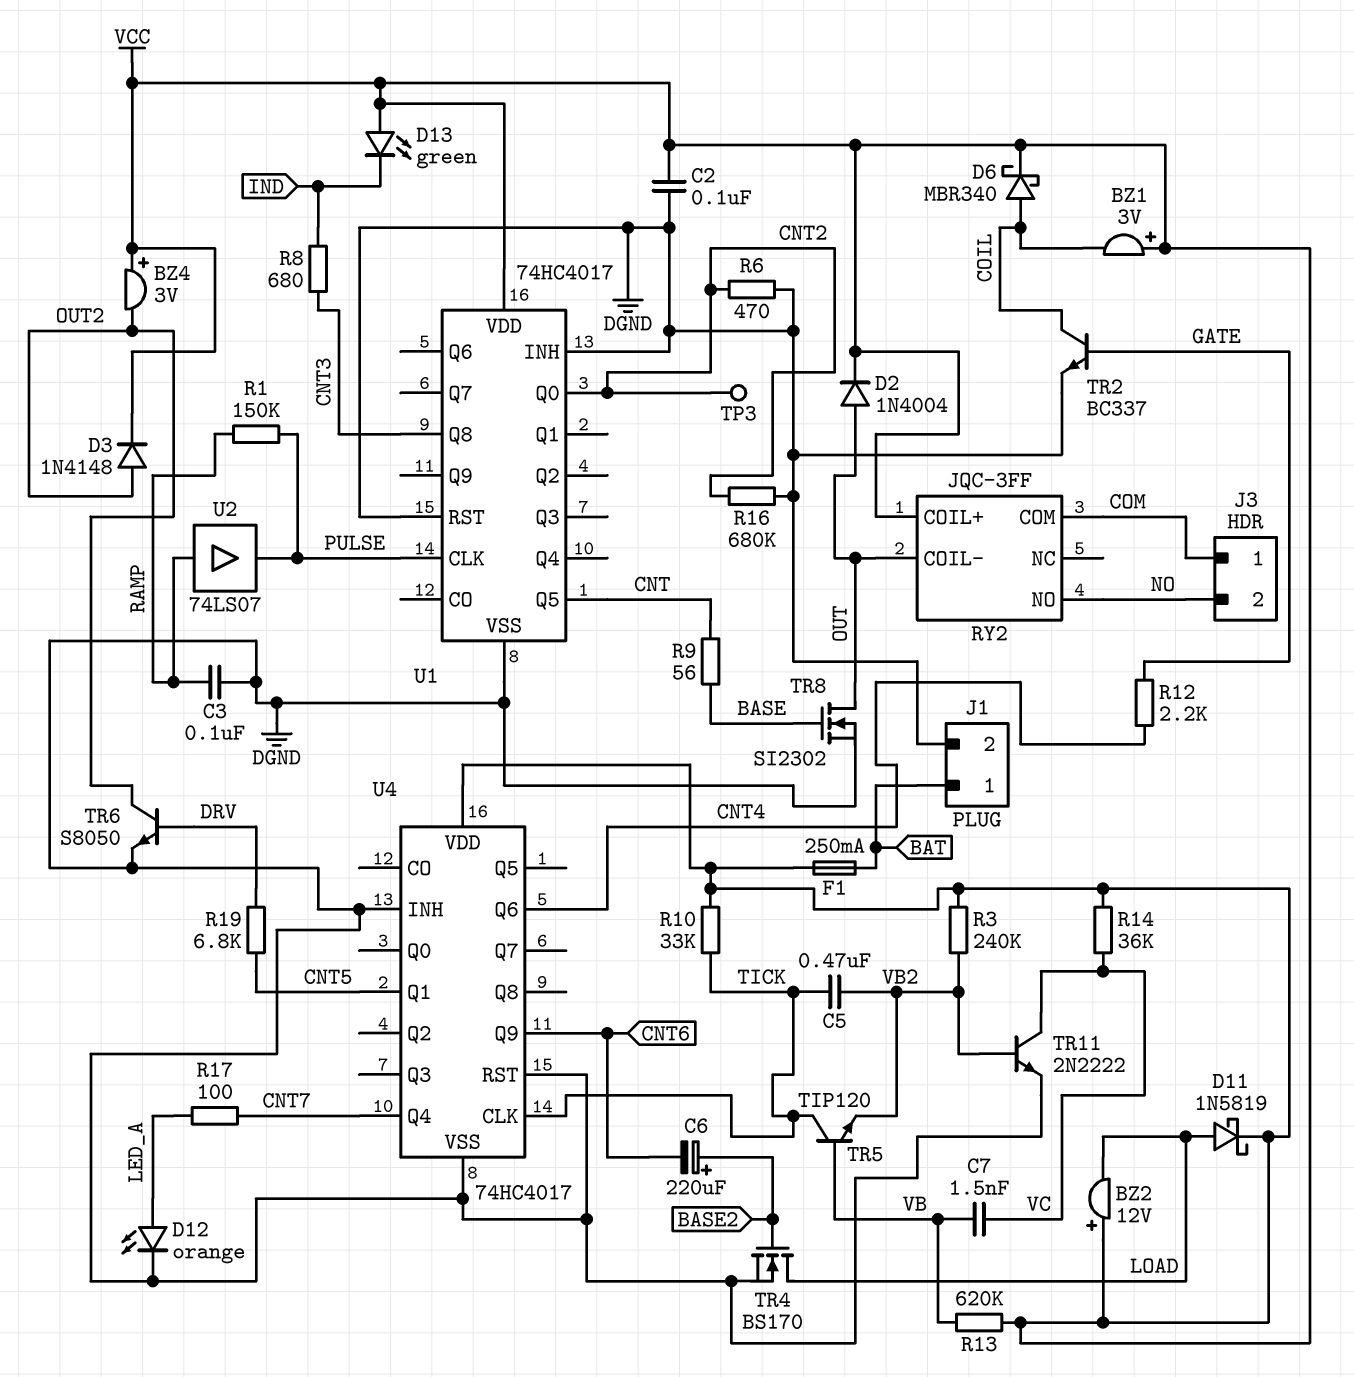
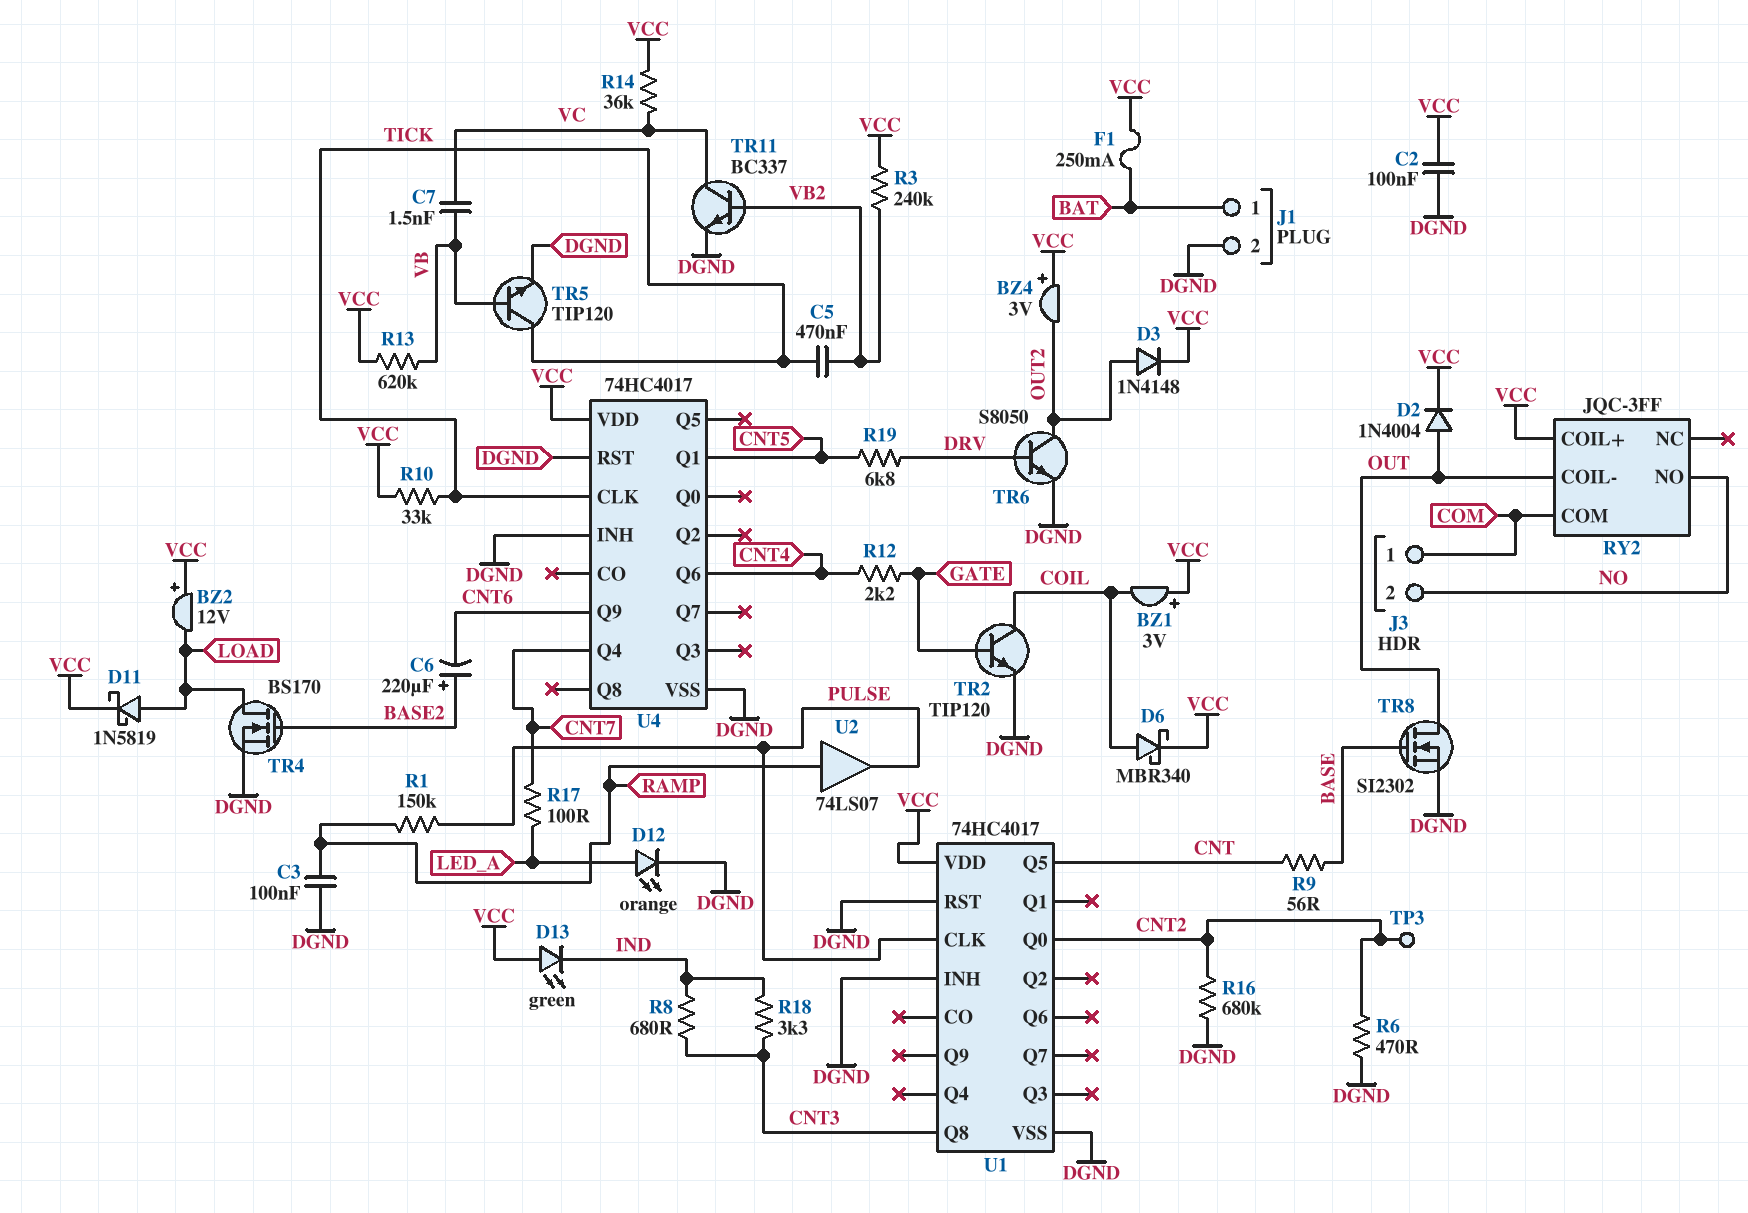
R18: none -> 3.3k (CNT3, IND)
TR2: NPN BC337 (B GATE, C COIL, E DGND) -> NPN TIP120 (B GATE, C COIL, E DGND)
TR5: NPN TIP120 (B VB, C TICK, E VB2) -> NPN TIP120 (B VB, C TICK, E DGND)
TR11: NPN 2N2222 (B VB2, C VC, E DGND) -> NPN BC337 (B VB2, C VC, E DGND)

